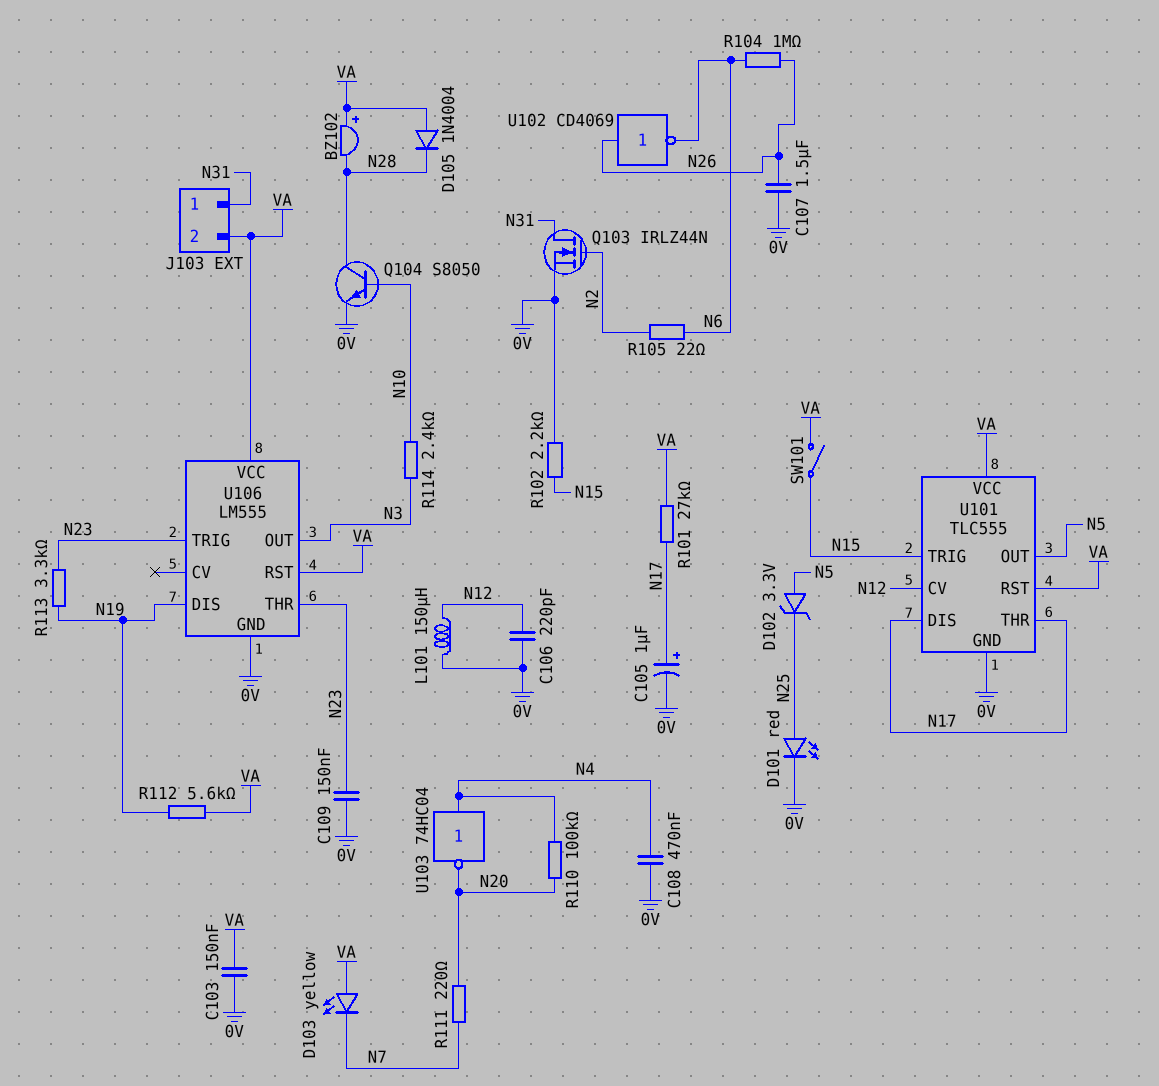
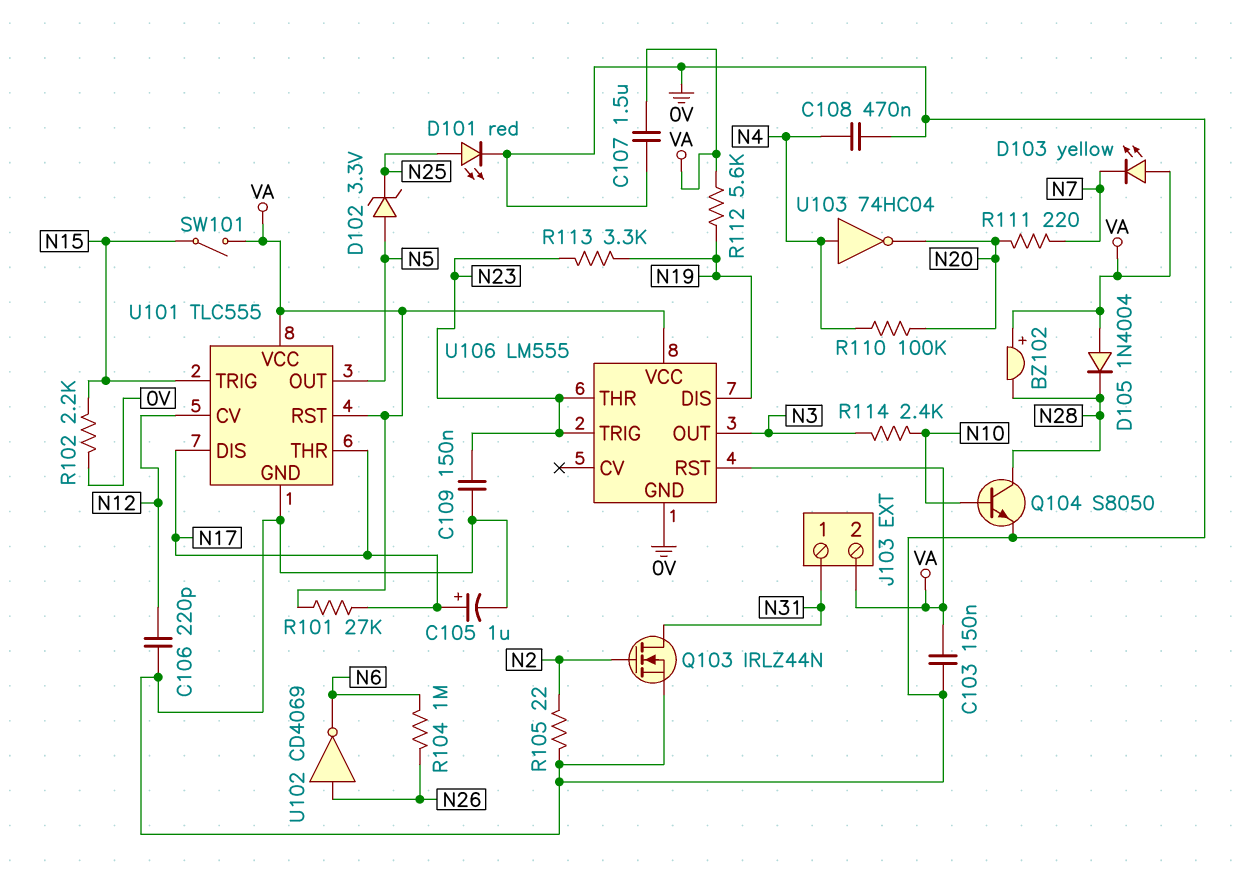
C107: 1.5uF (0V, N26) -> 1.5uF (0V, VA)
L101: 150uH (0V, N12) -> none
R105: 22 (N2, N6) -> 22 (0V, N2)

